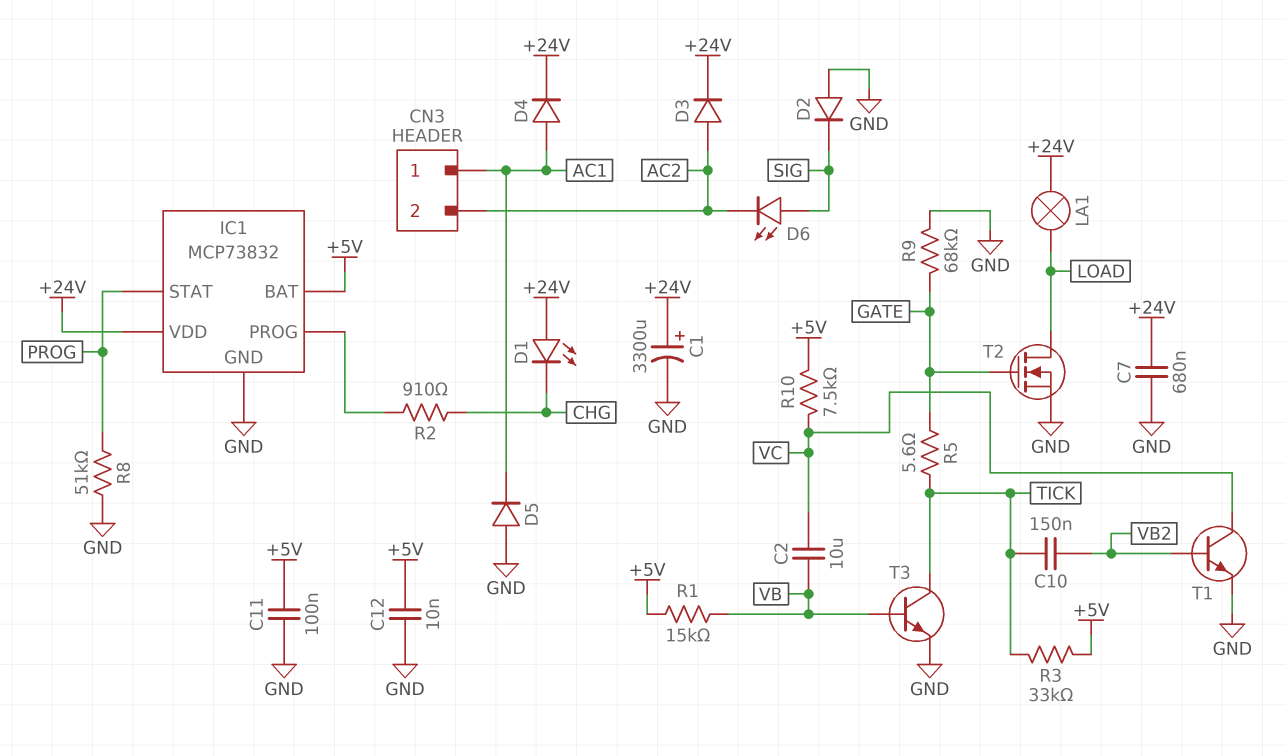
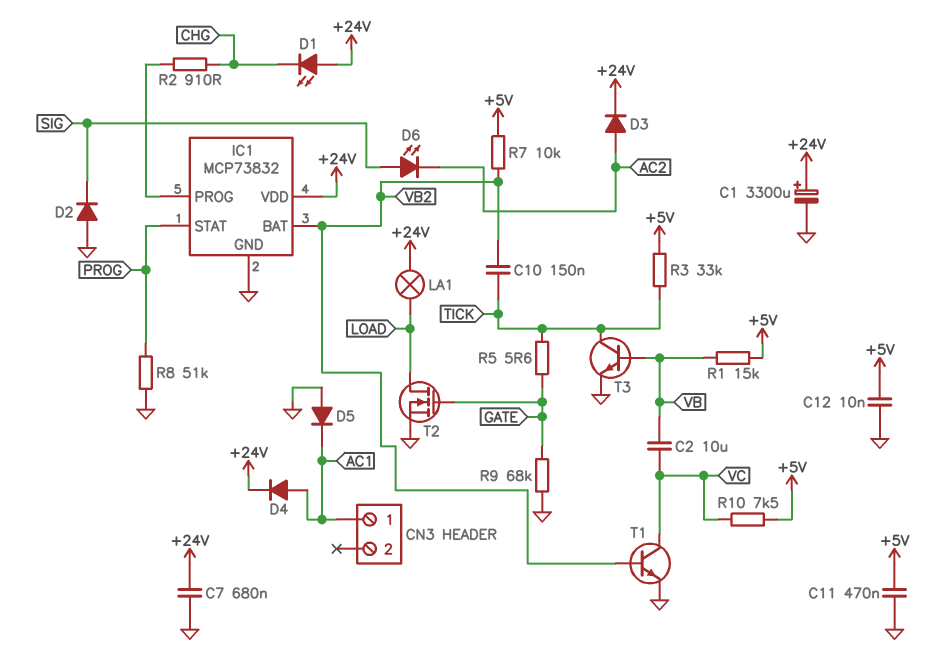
C11: 100nF (+5V, GND) -> 470nF (+5V, GND)
CN3 pin 2: AC2 -> none
IC1 pin BAT: +5V -> VB2
R7: none -> 10k (+5V, VB2)

